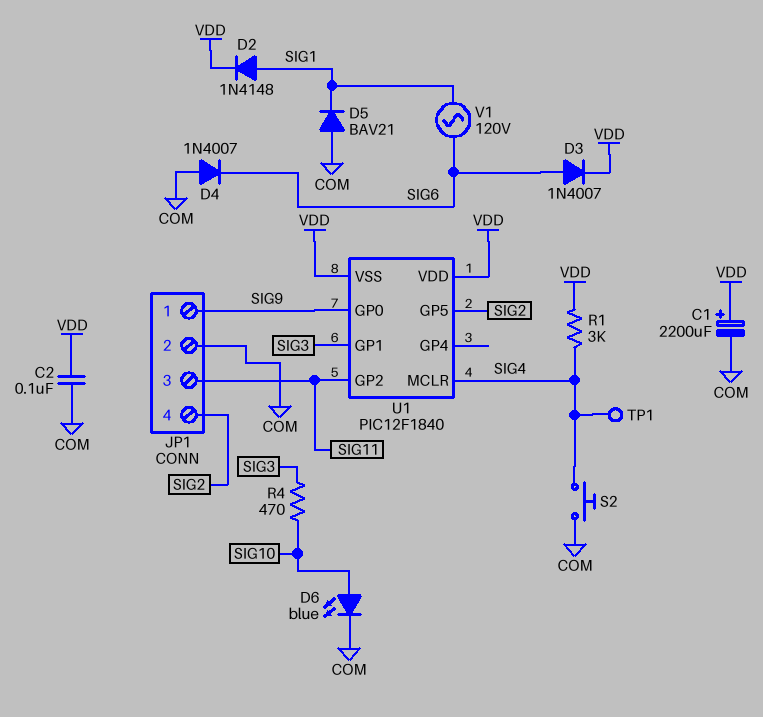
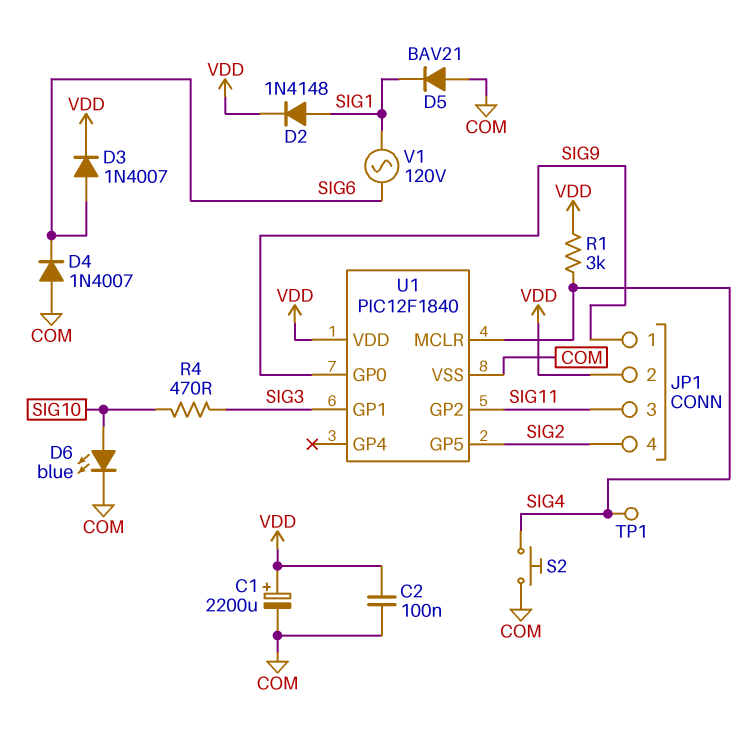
JP1 pin 2: COM -> VDD
U1 pin VSS: VDD -> COM

